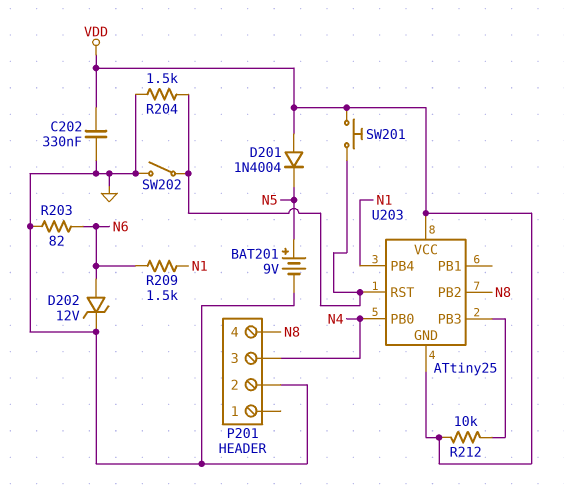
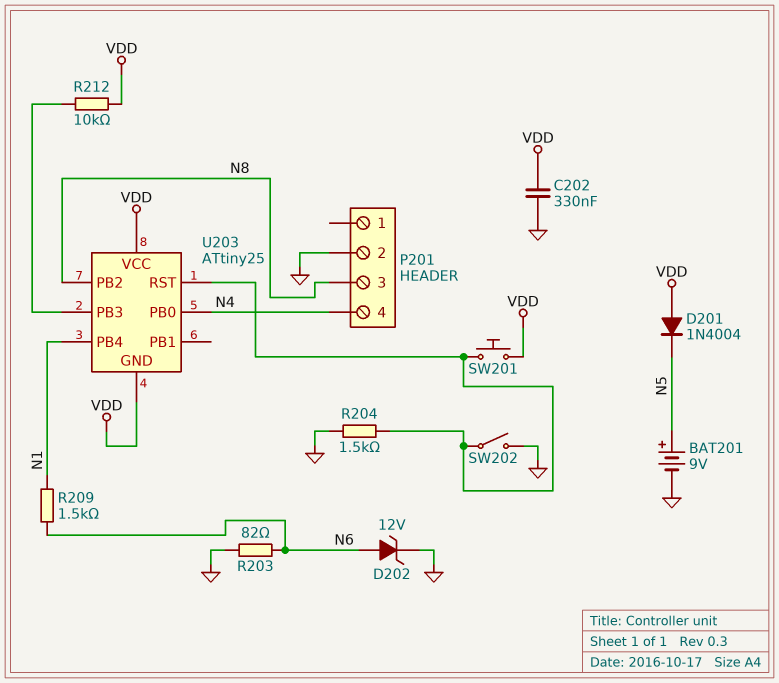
P201 pin 3: N4 -> N8
P201 pin 4: N8 -> N4

